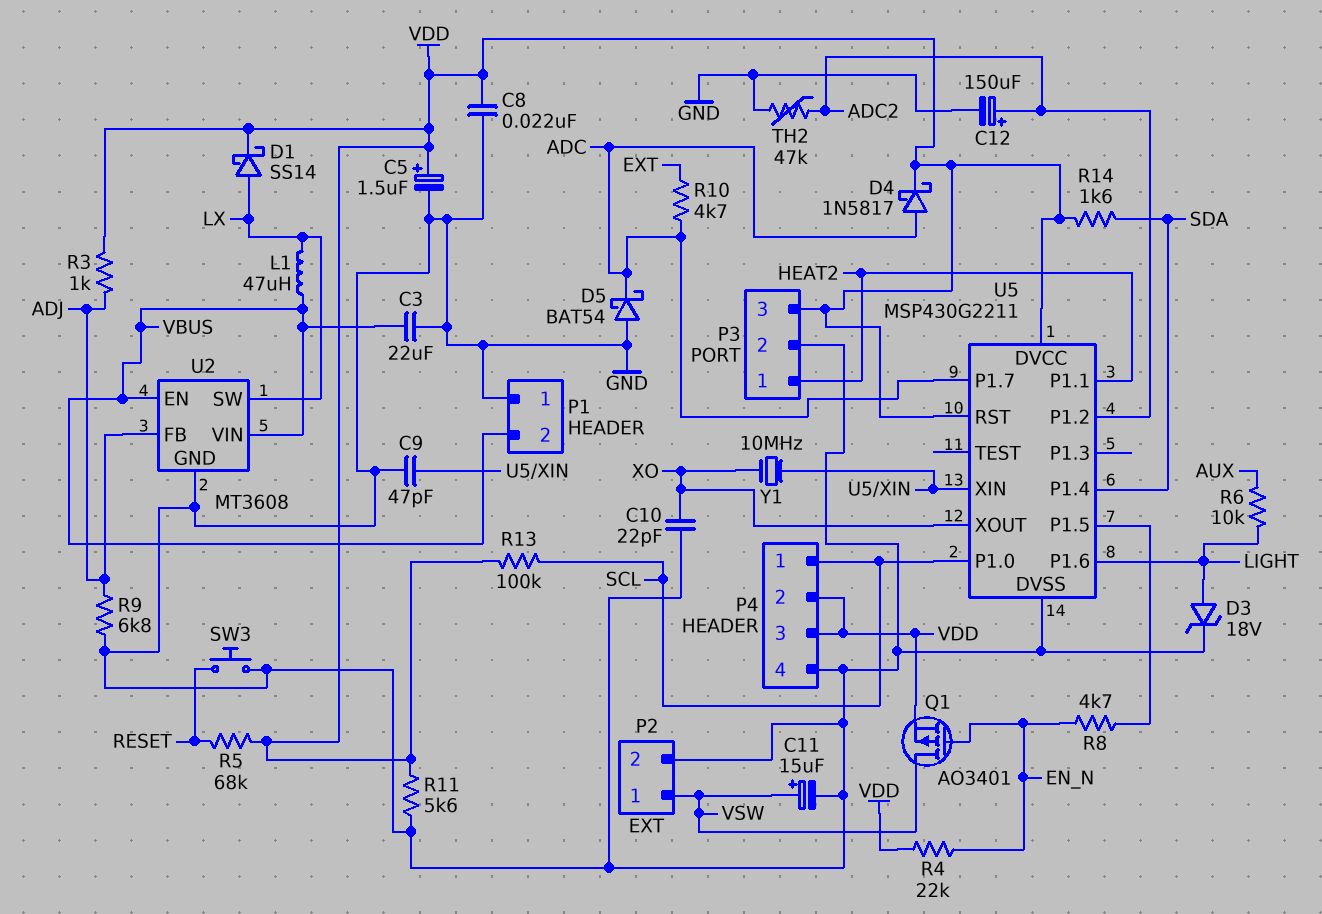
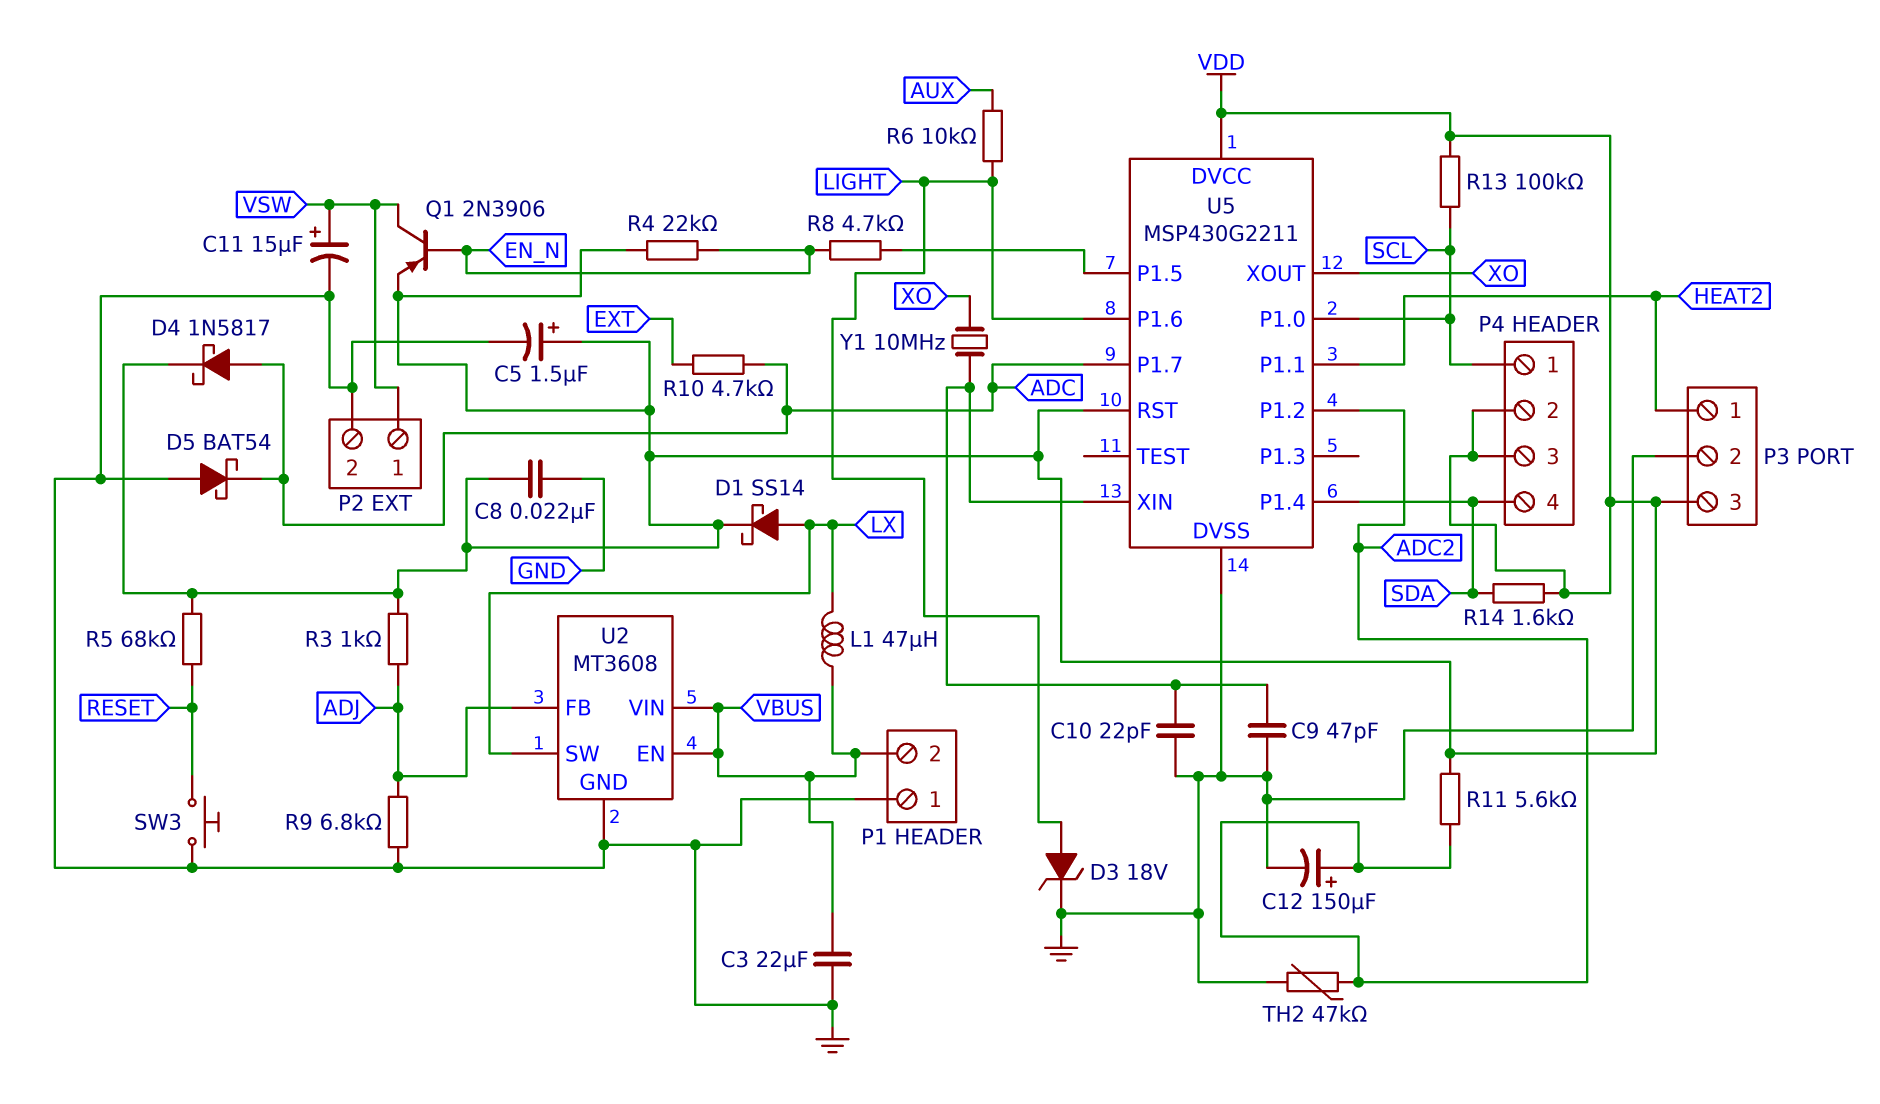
C10: 22pF (GND, XO) -> 22pF (GND, U5/XIN)
P4 pin 4: GND -> SDA
Q1: PMOS AO3401 (G EN_N, D VSW, S VDD) -> PNP 2N3906 (B EN_N, C VSW, E VDD)
R11: 5.6k (GND, VDD) -> 5.6k (ADC2, VDD)

